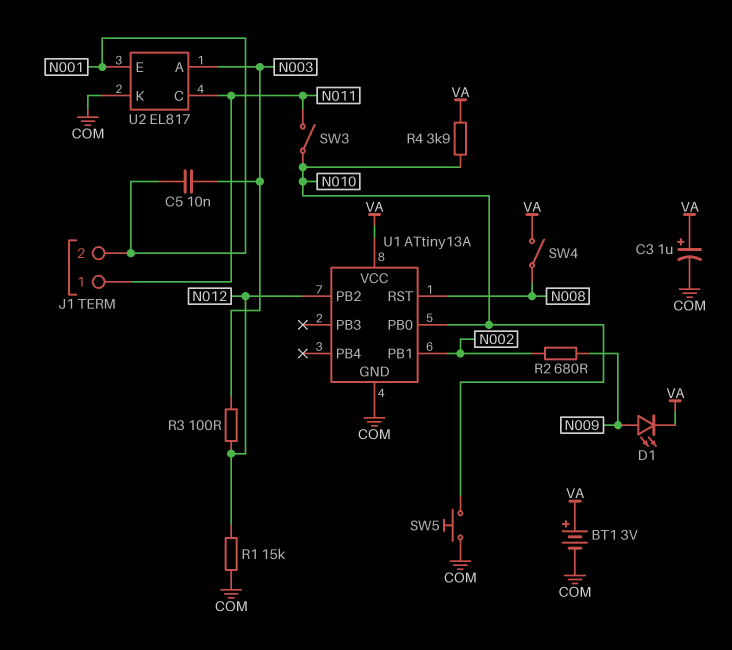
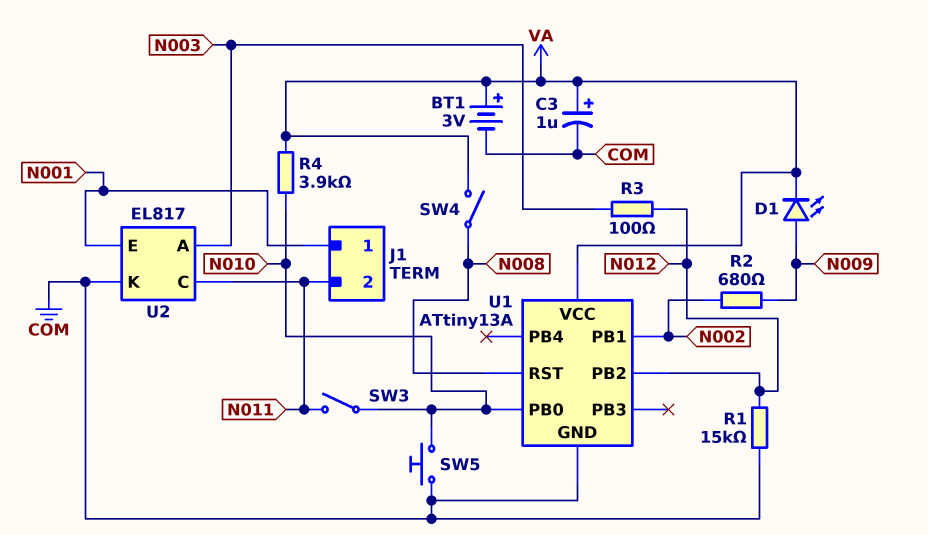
C5: 10nF (N001, N003) -> none
J1 pin 1: N011 -> N001
J1 pin 2: N001 -> N011

